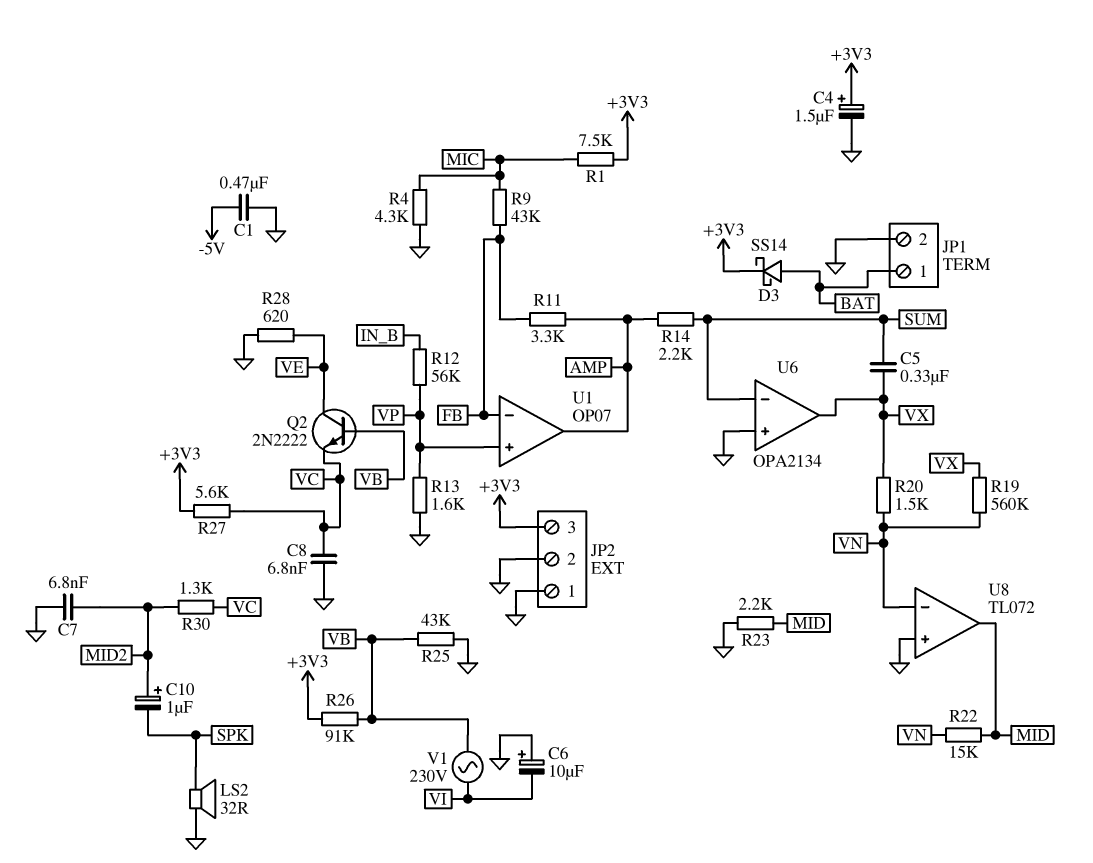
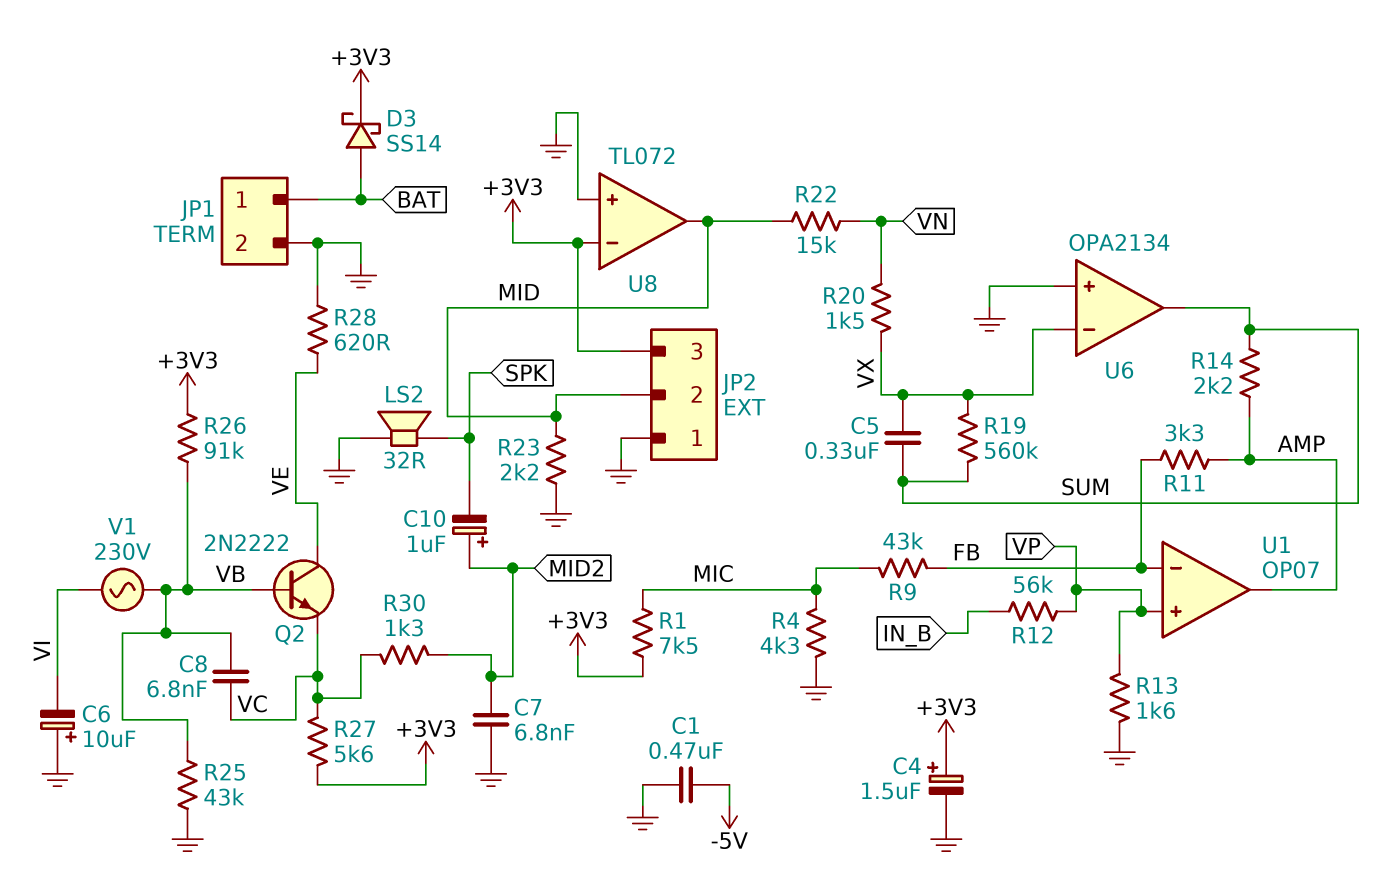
C8: 6.8nF (GND, VC) -> 6.8nF (VB, VC)
JP2 pin 2: GND -> MID
R19: 560k (VN, VX) -> 560k (SUM, VX)
U6 pin in-: SUM -> VX
U6 pin out: VX -> SUM
U8 pin in-: VN -> +3V3

